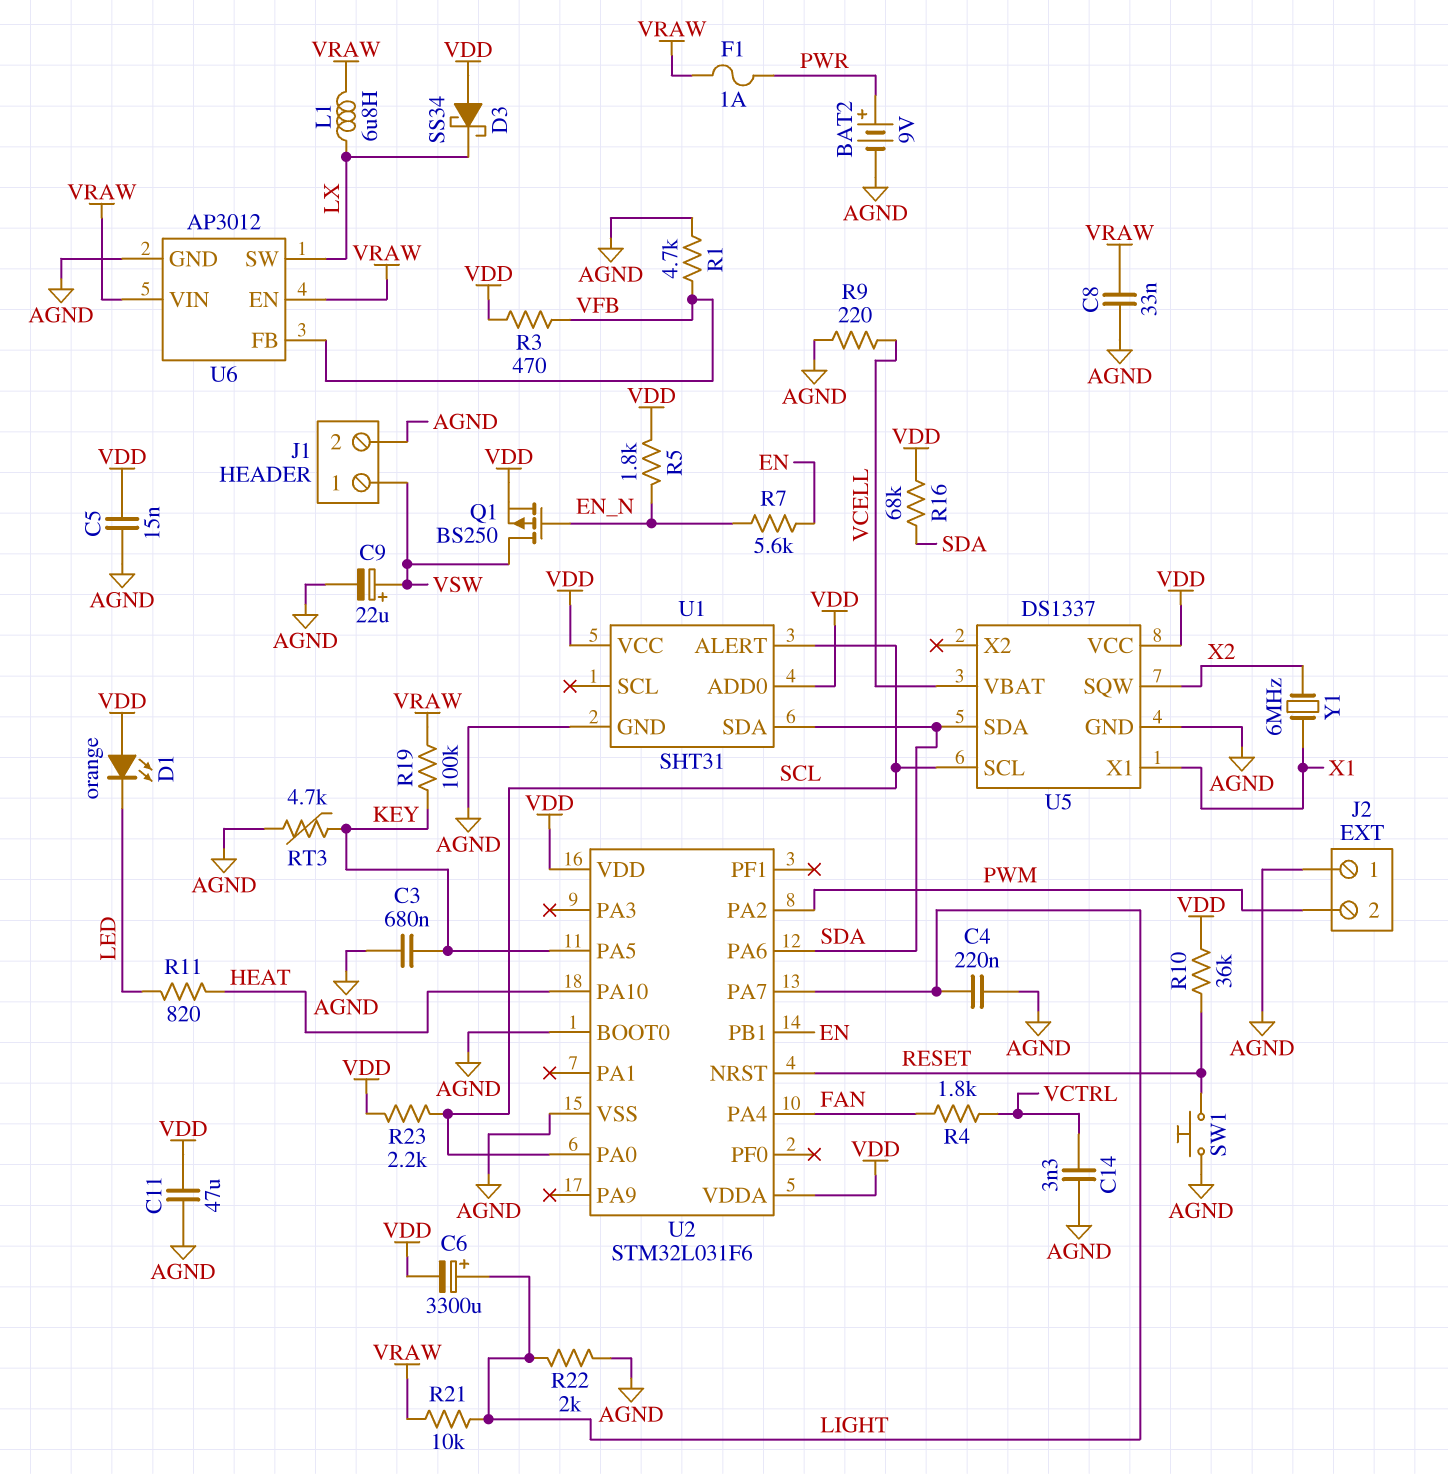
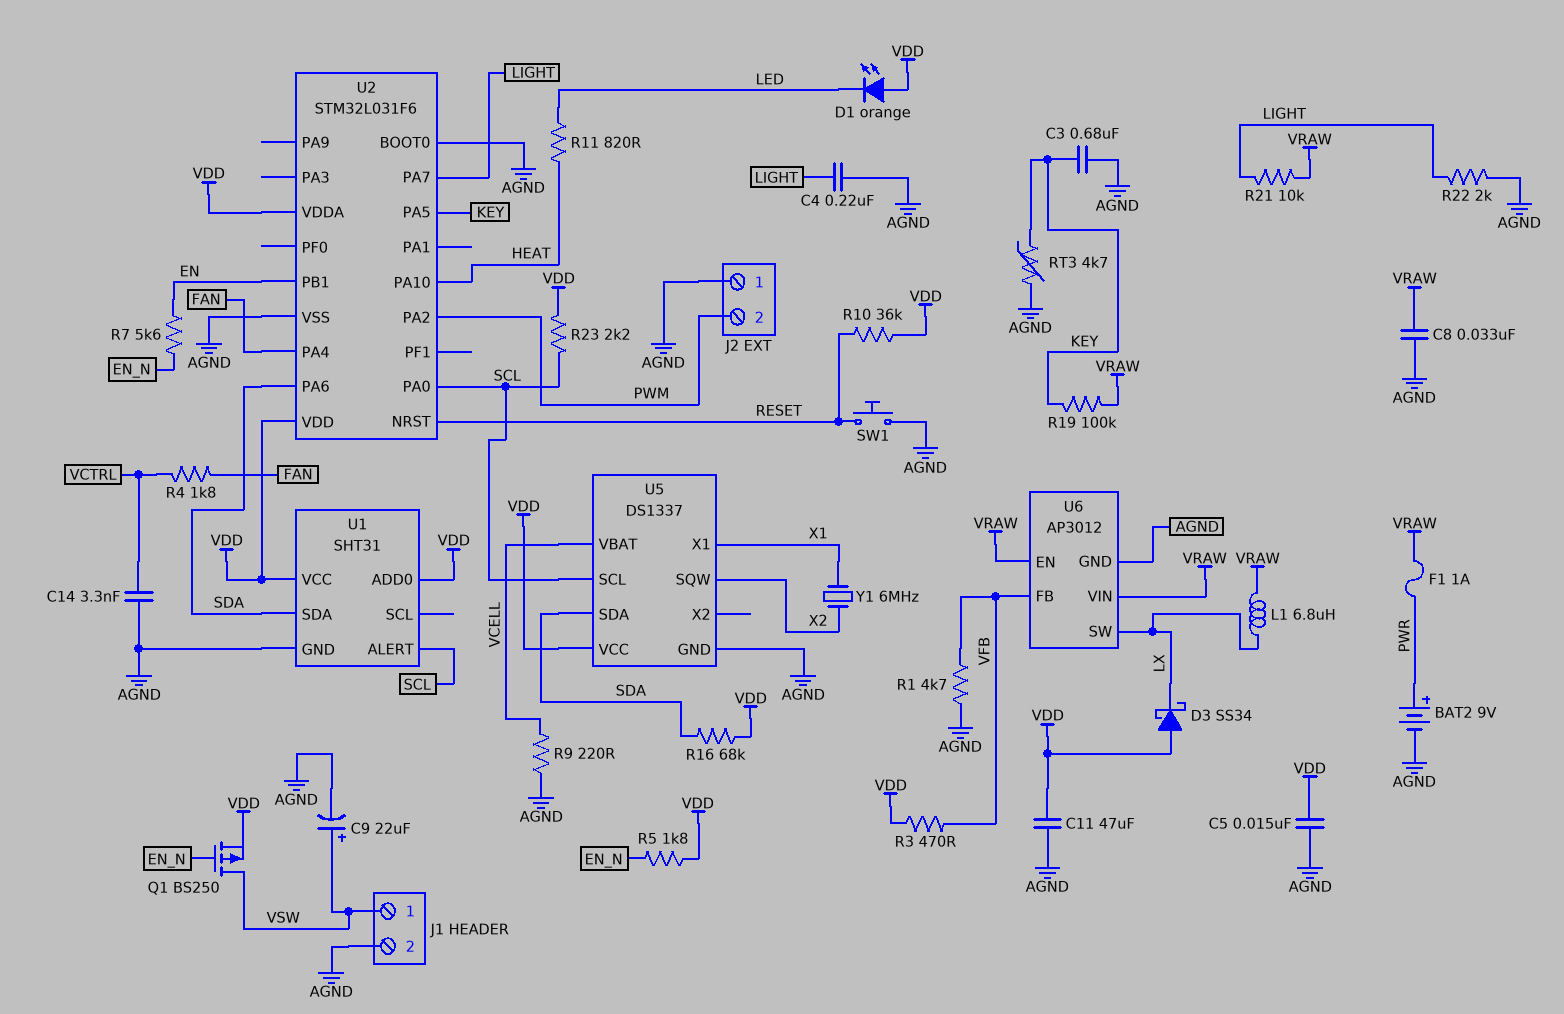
C6: 3300uF (plus LIGHT, minus VDD) -> none

